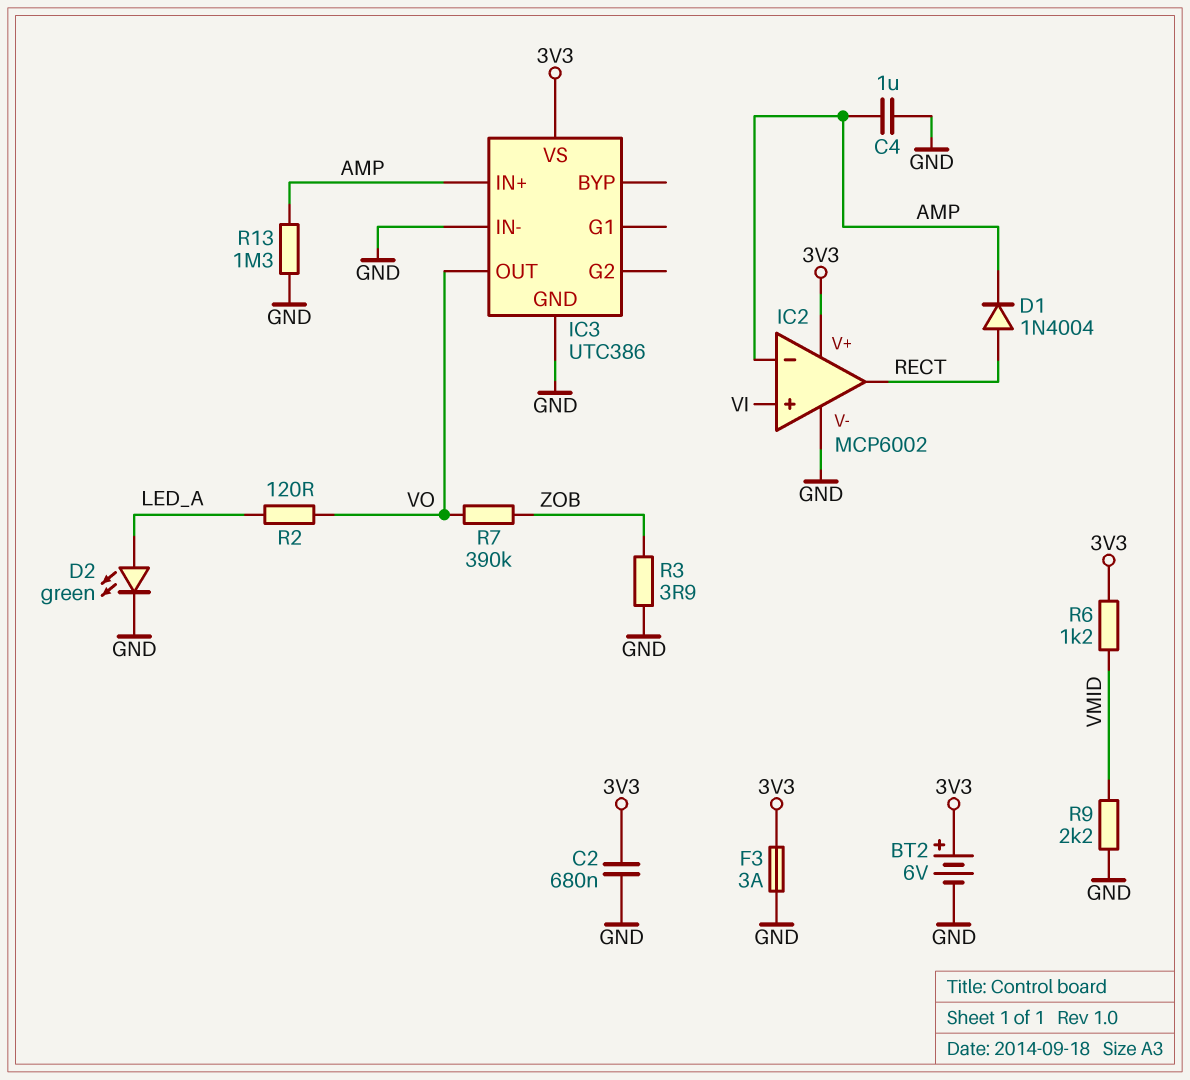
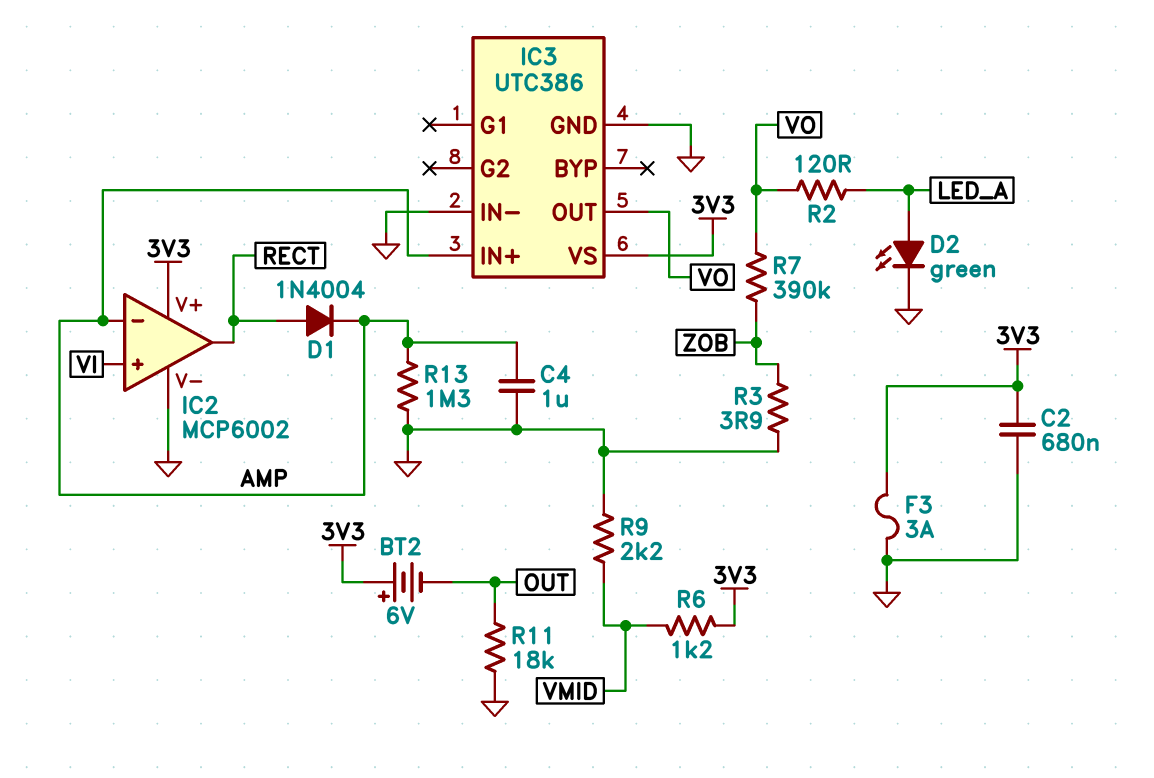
BT2: 6V (plus 3V3, minus GND) -> 6V (plus 3V3, minus OUT)
R11: none -> 18k (GND, OUT)

